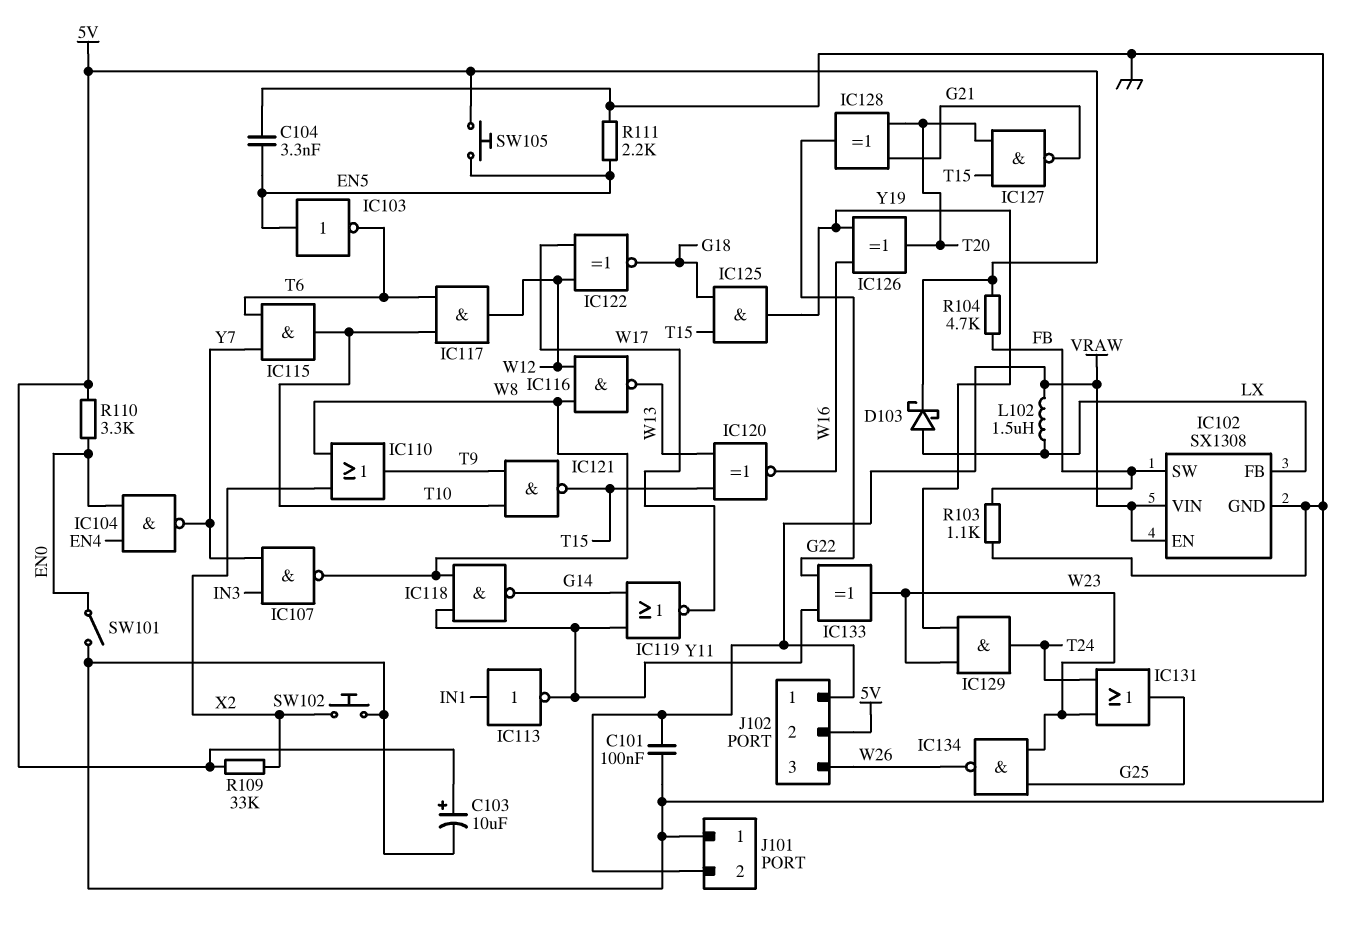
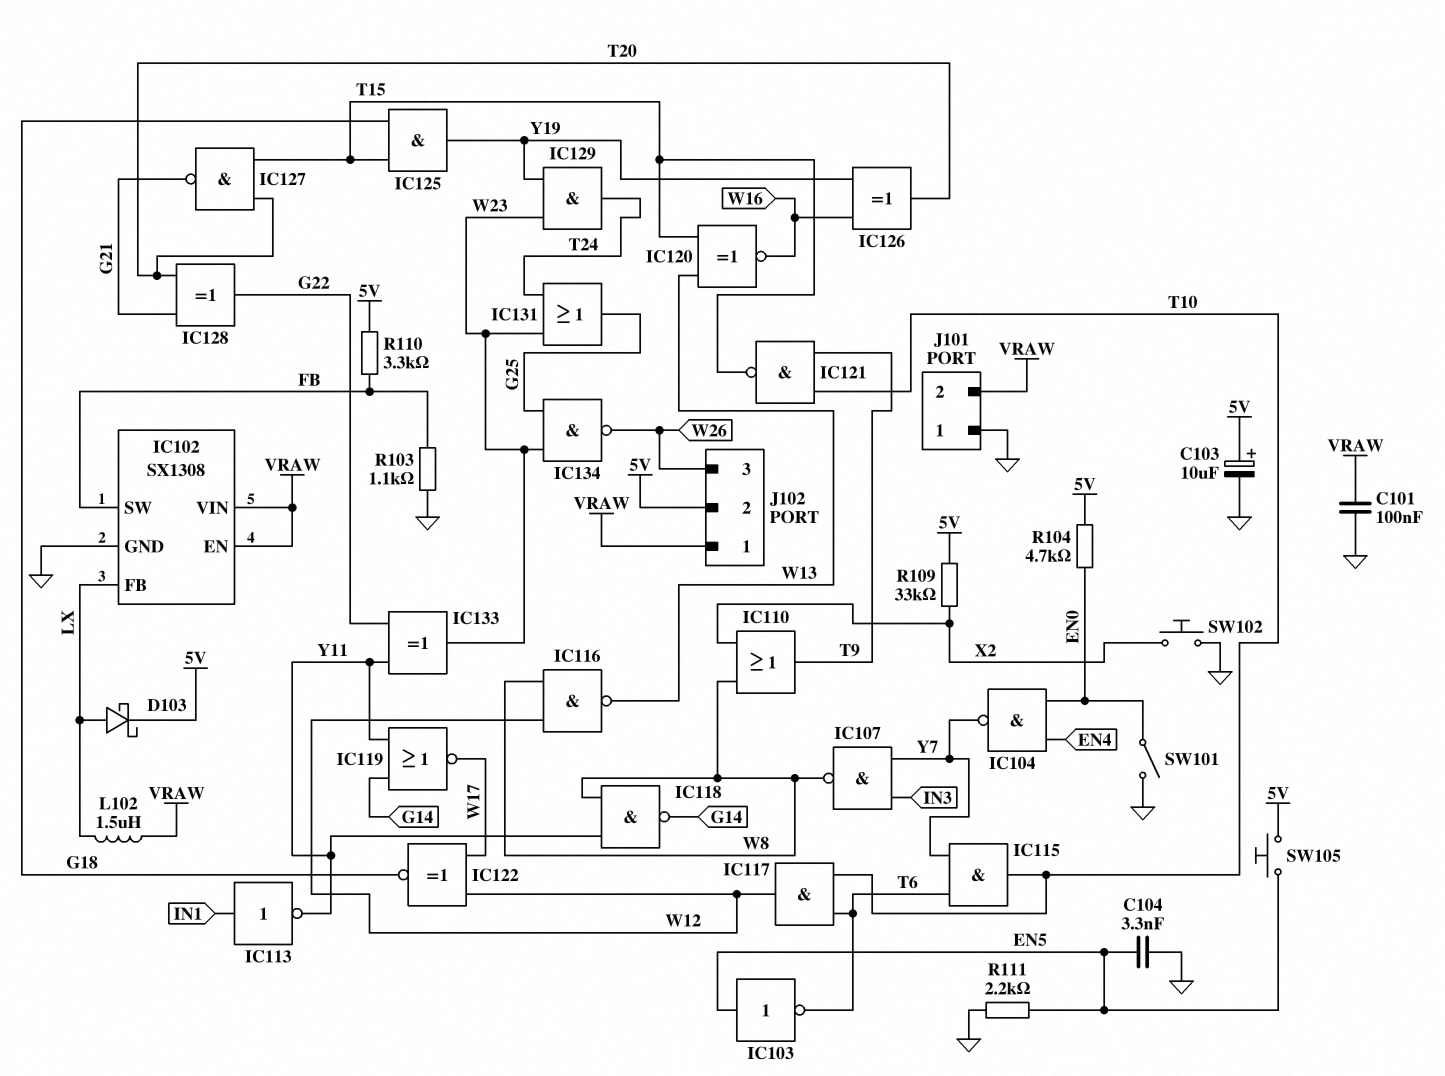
R104: 4.7k (5V, FB) -> 4.7k (5V, EN0)
R110: 3.3k (5V, EN0) -> 3.3k (5V, FB)

